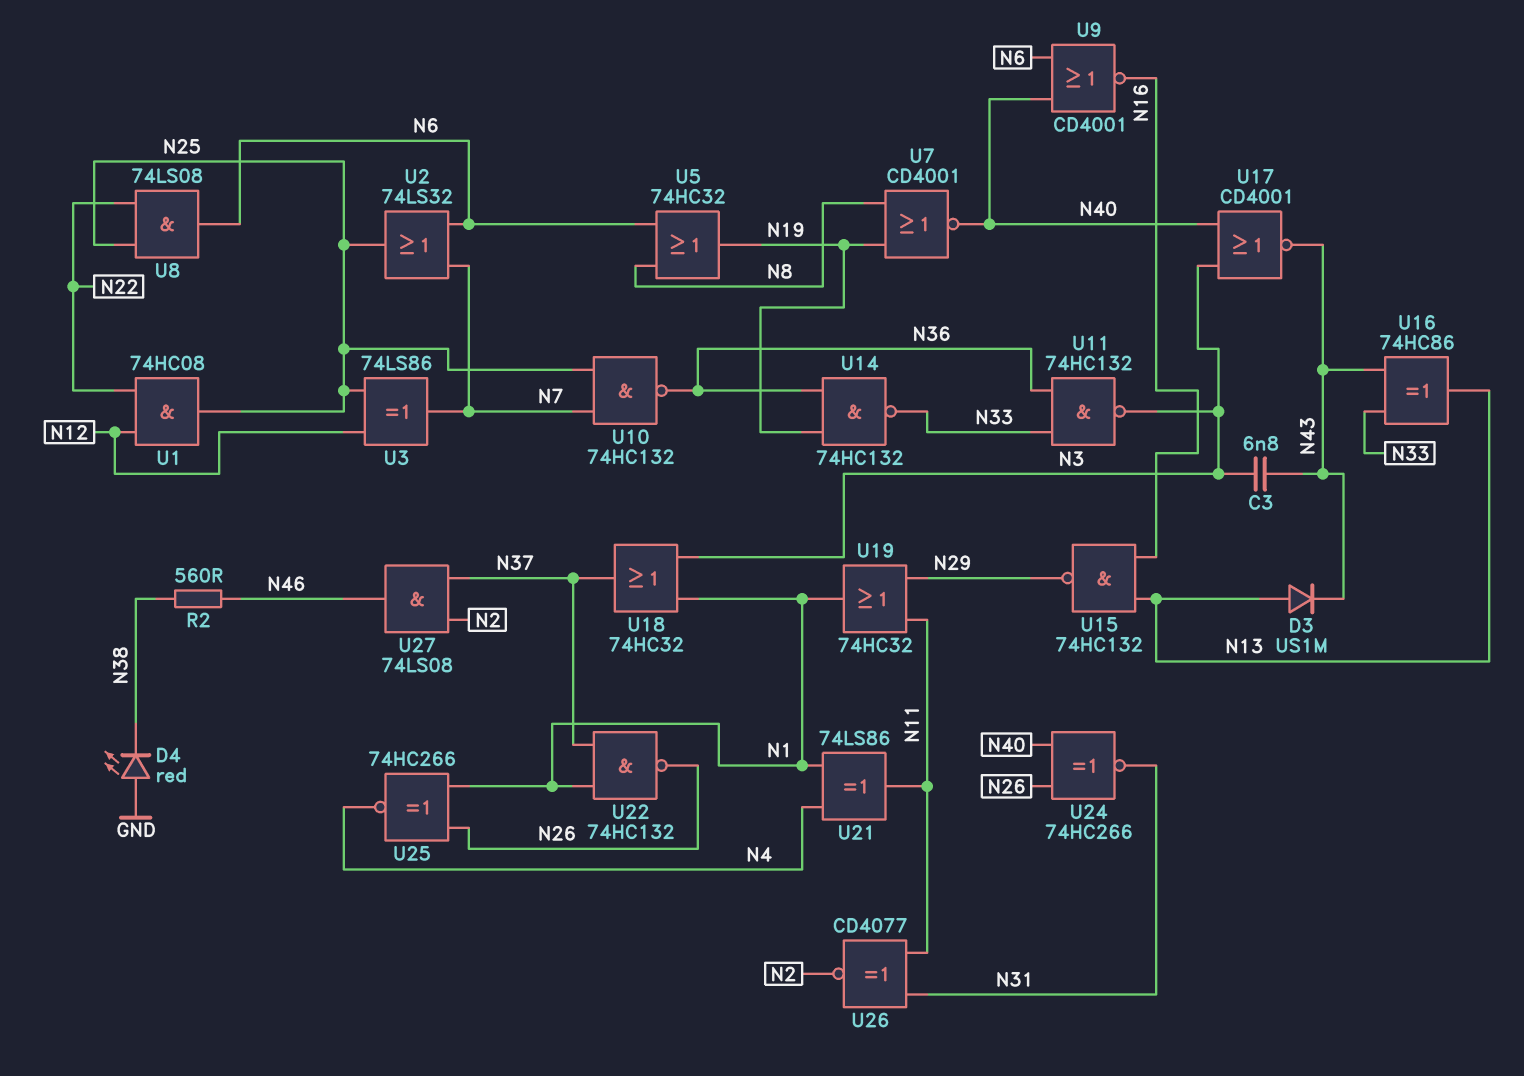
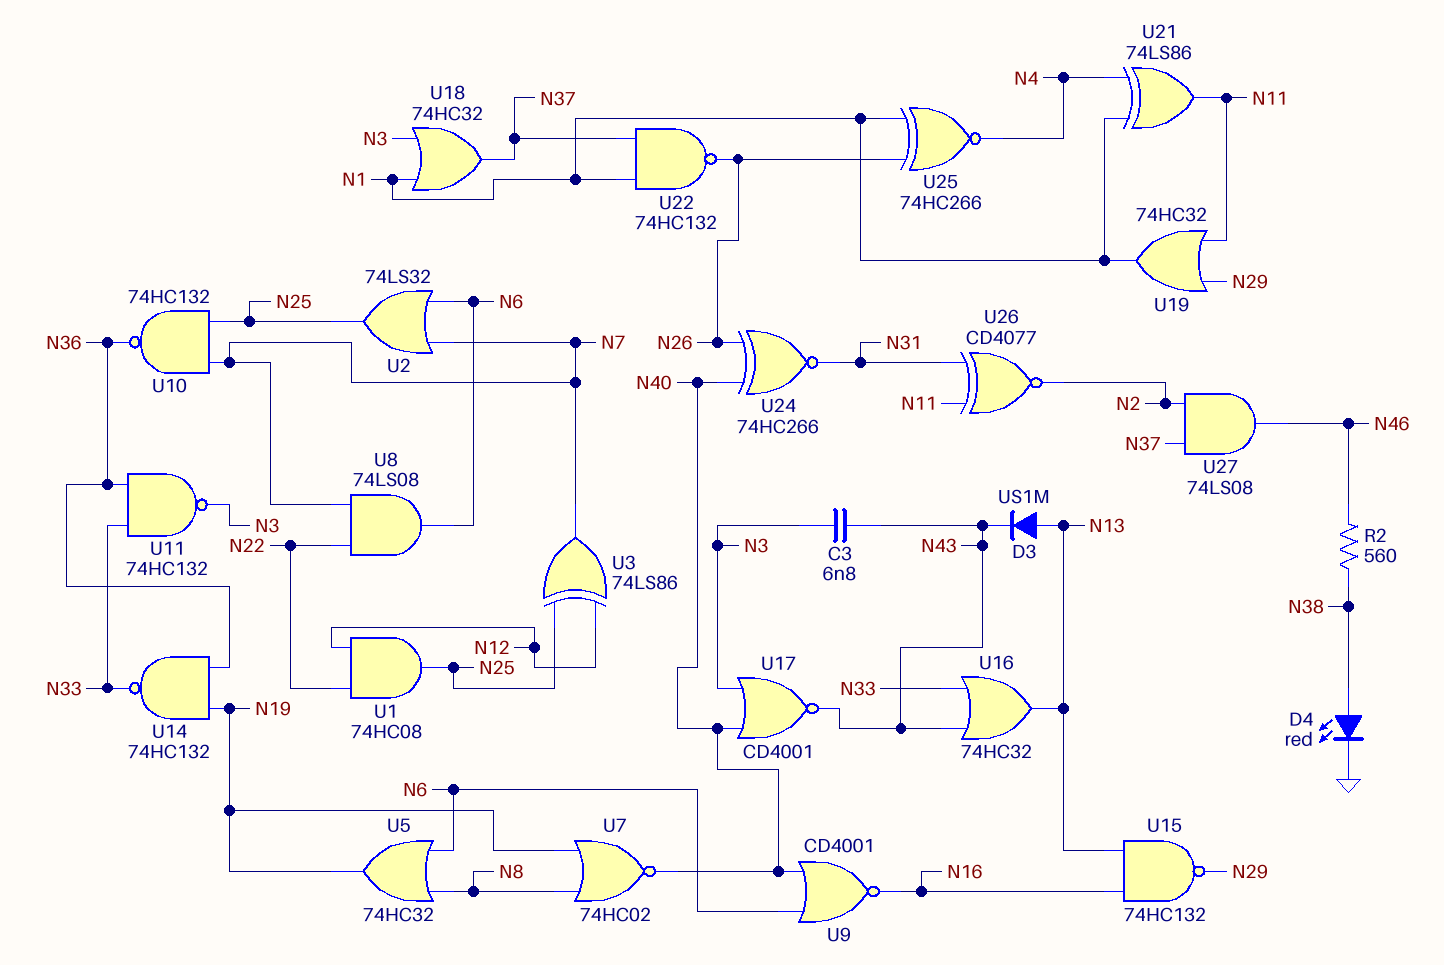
D4: LED red (A GND, K N38) -> LED red (A N38, K GND)
U7: NOR CD4001 (in N8, in N19, out N40) -> NOR 74HC02 (in N8, in N19, out N40)
U8: AND 74LS08 (in N22, in N25, out N6) -> AND 74LS08 (in N7, in N22, out N6)
U16: XOR 74HC86 (in N33, in N43, out N13) -> OR 74HC32 (in N33, in N43, out N13)

